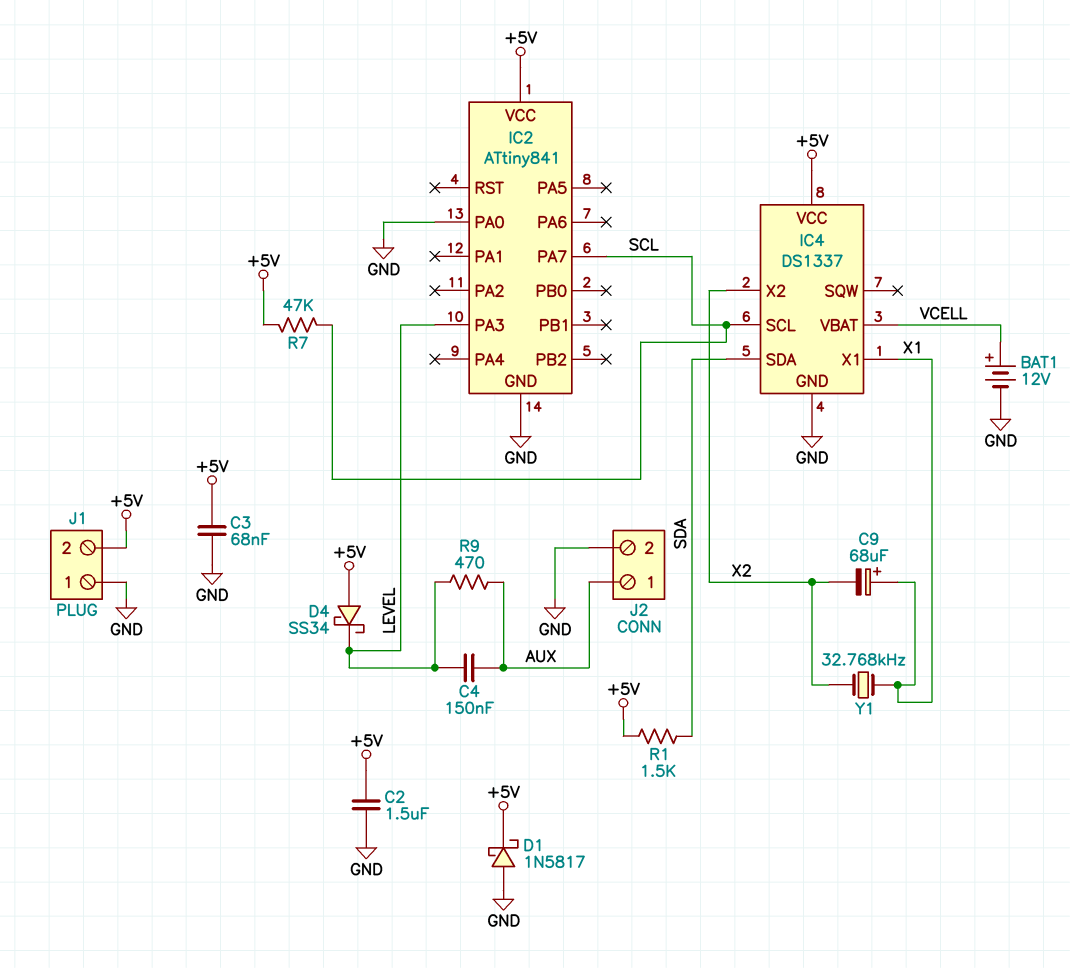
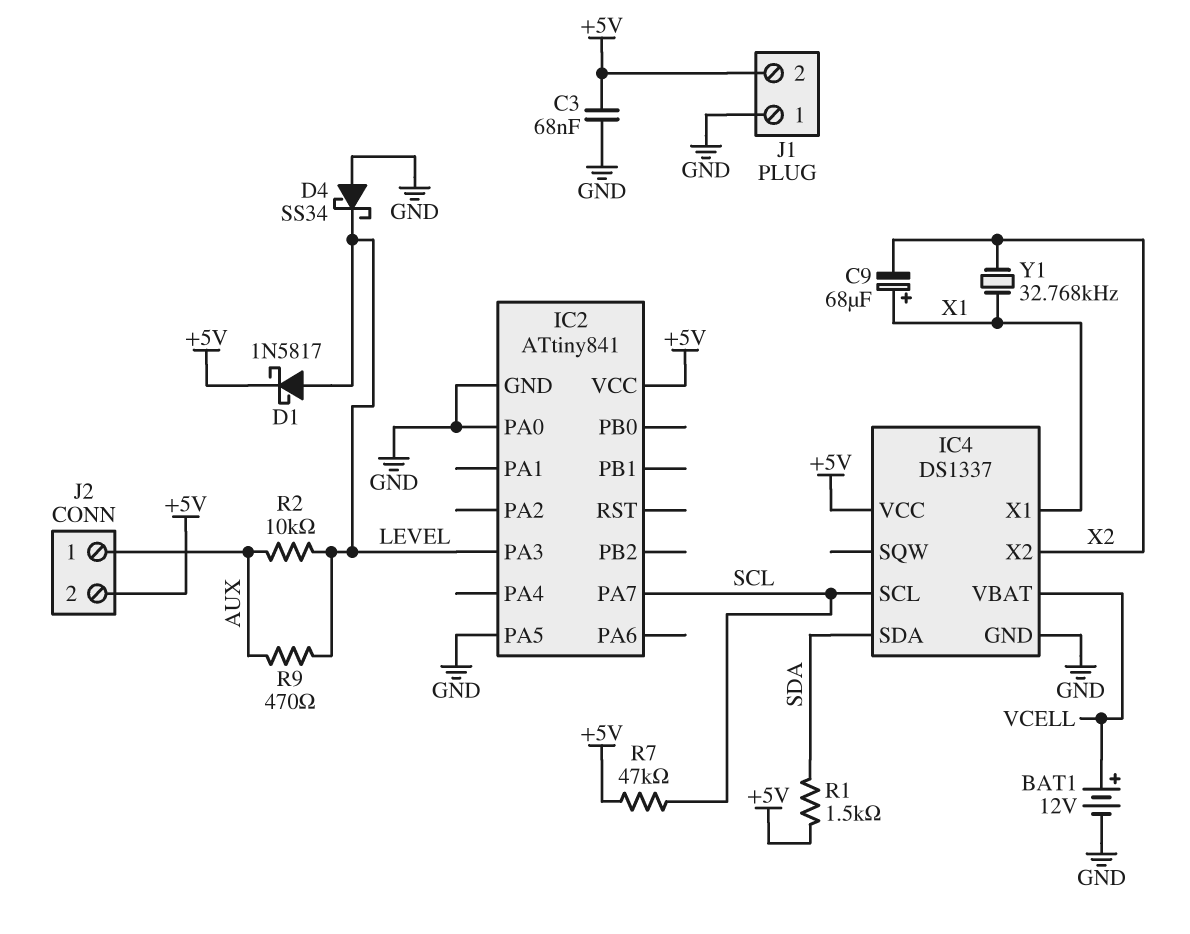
C2: 1.5uF (+5V, GND) -> none
C4: 150nF (AUX, LEVEL) -> none
D1: schottky 1N5817 (A GND, K +5V) -> schottky 1N5817 (A LEVEL, K +5V)
D4: schottky SS34 (A +5V, K LEVEL) -> schottky SS34 (A GND, K LEVEL)
IC2 pin PA5: none -> GND
J2 pin 2: GND -> +5V
R2: none -> 10k (AUX, LEVEL)

